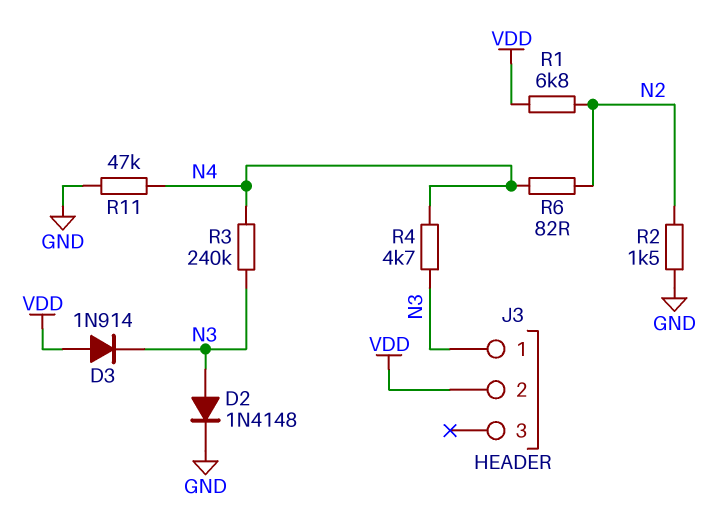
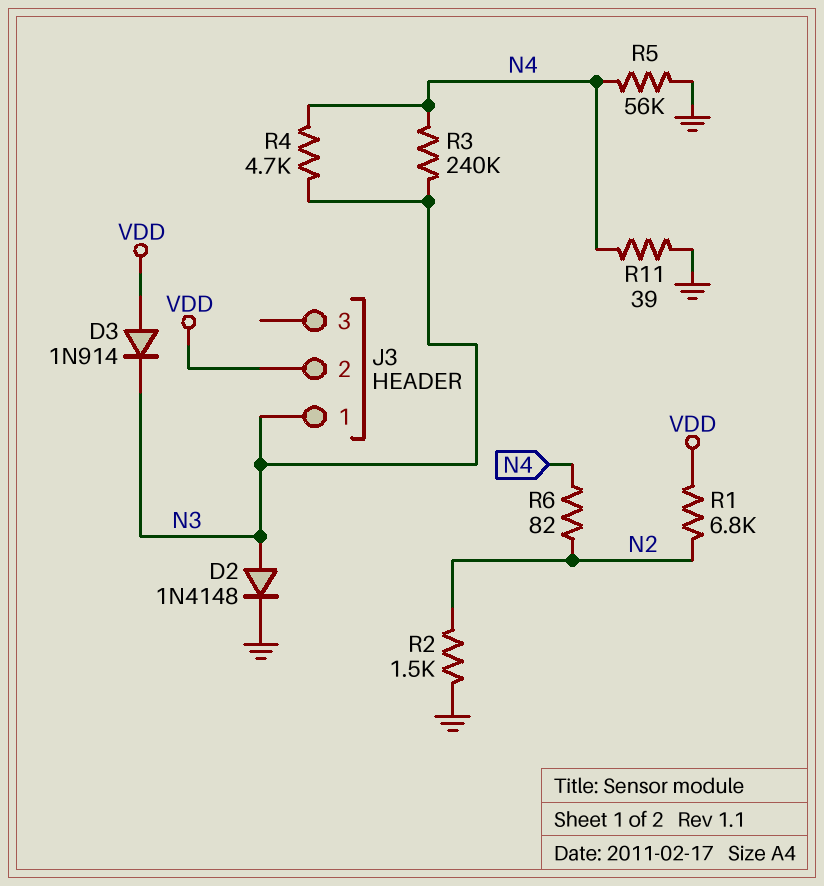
R5: none -> 56k (GND, N4)
R11: 47k (GND, N4) -> 39 (GND, N4)

